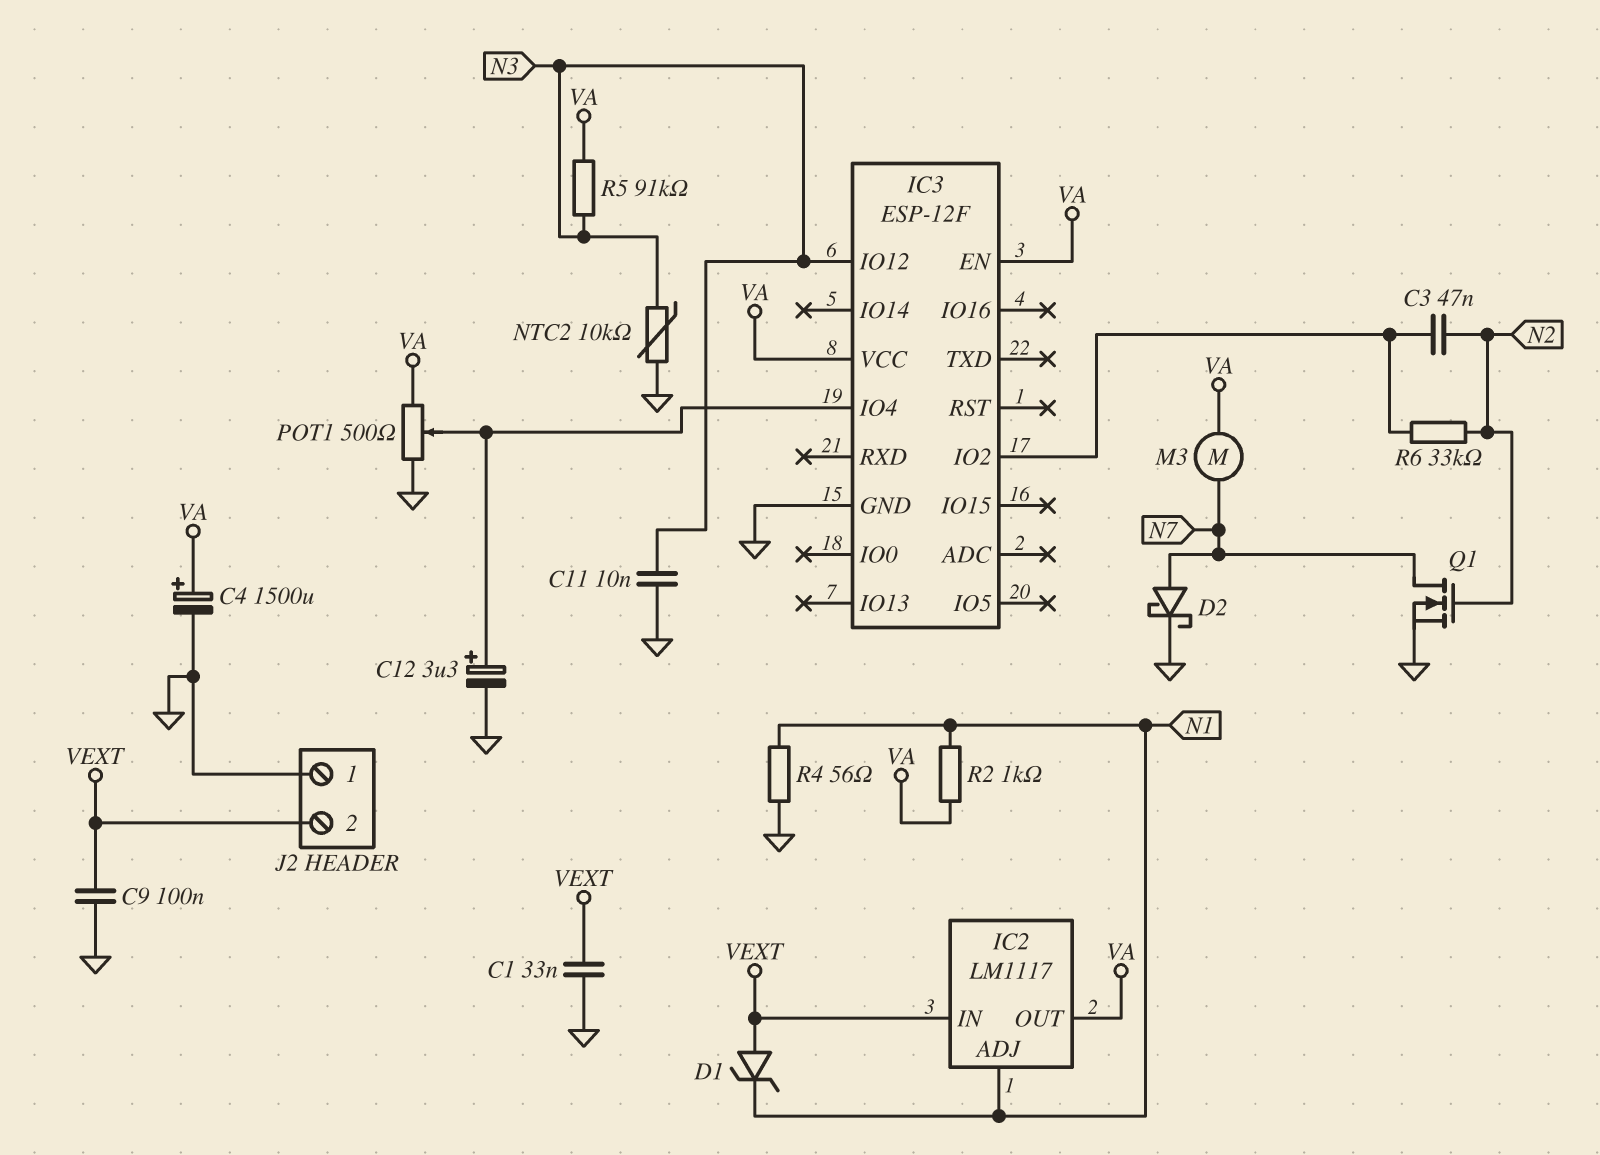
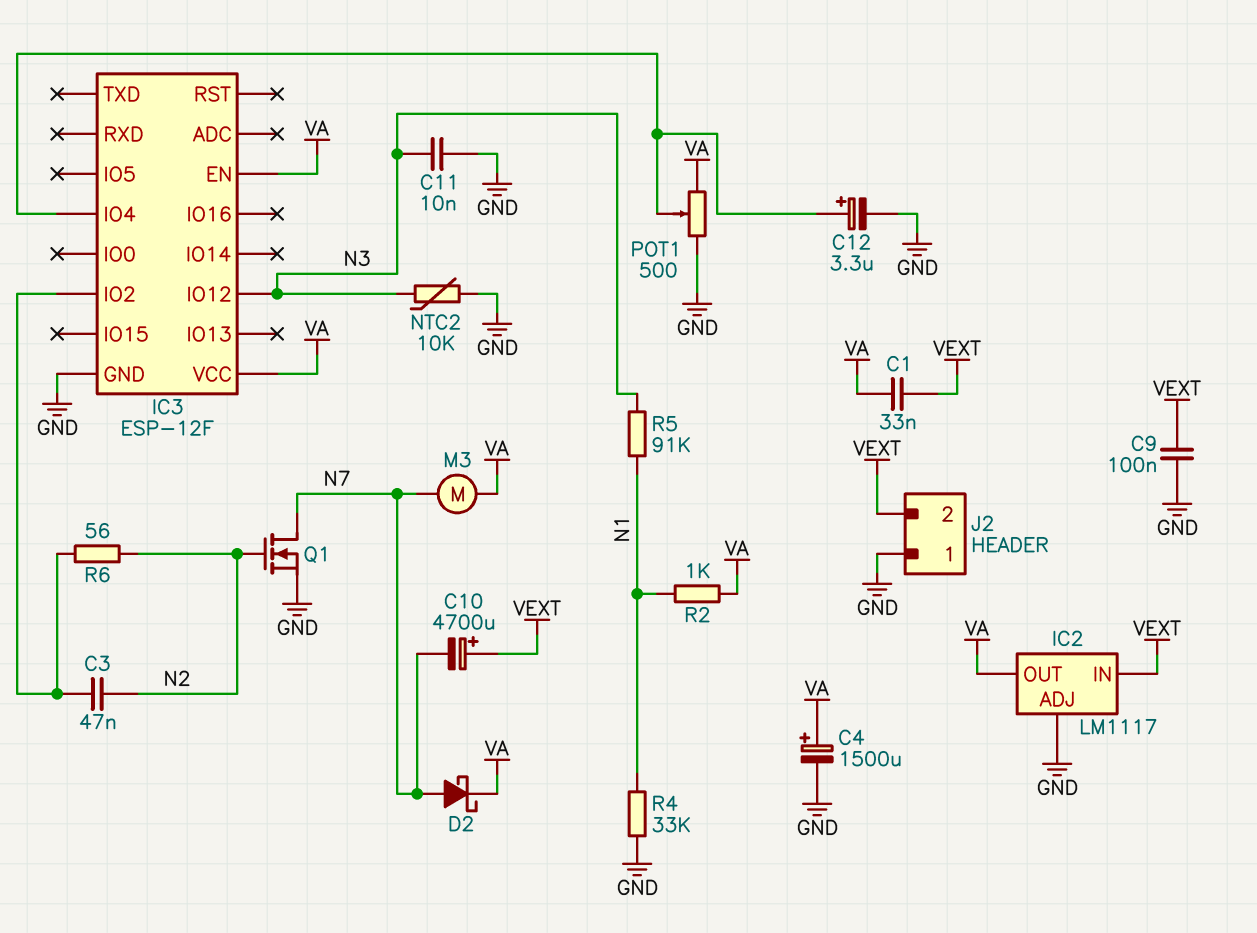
C1: 33nF (GND, VEXT) -> 33nF (VA, VEXT)
C10: none -> 4700uF (plus VEXT, minus N7)
D1: zener (A VEXT, K N1) -> none
D2: schottky (A N7, K GND) -> schottky (A N7, K VA)
IC2 pin ADJ: N1 -> GND
R4: 56 (GND, N1) -> 33k (GND, N1)
R5: 91k (N3, VA) -> 91k (N1, N3)
R6: 33k (IC3/IO2, N2) -> 56 (IC3/IO2, N2)

